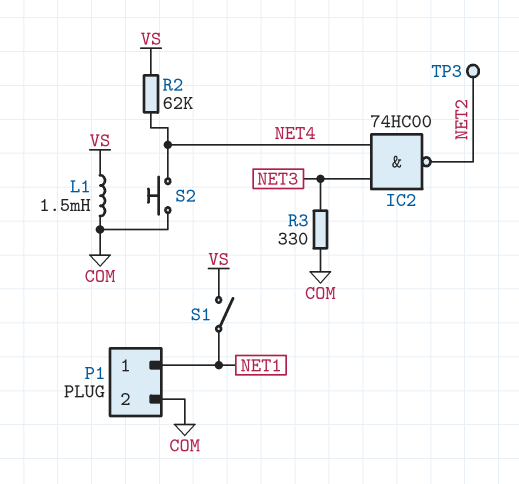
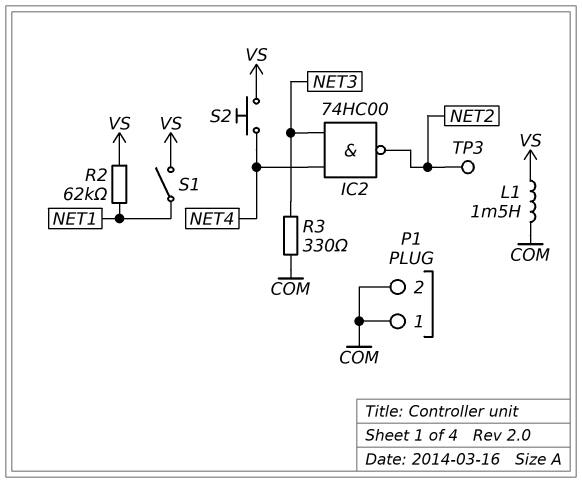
P1 pin 1: NET1 -> COM
R2: 62k (NET4, VS) -> 62k (NET1, VS)
S2: button (COM, NET4) -> button (NET4, VS)

